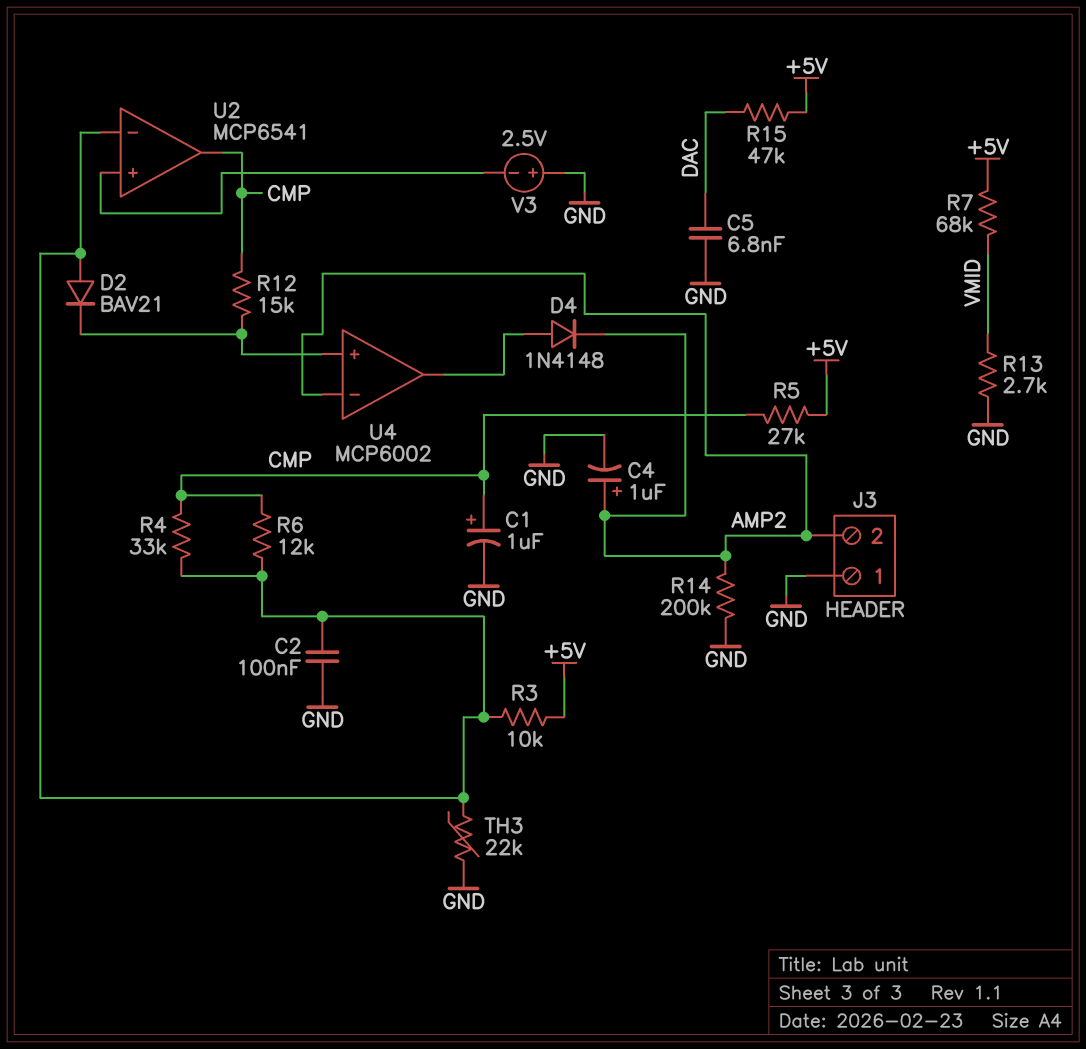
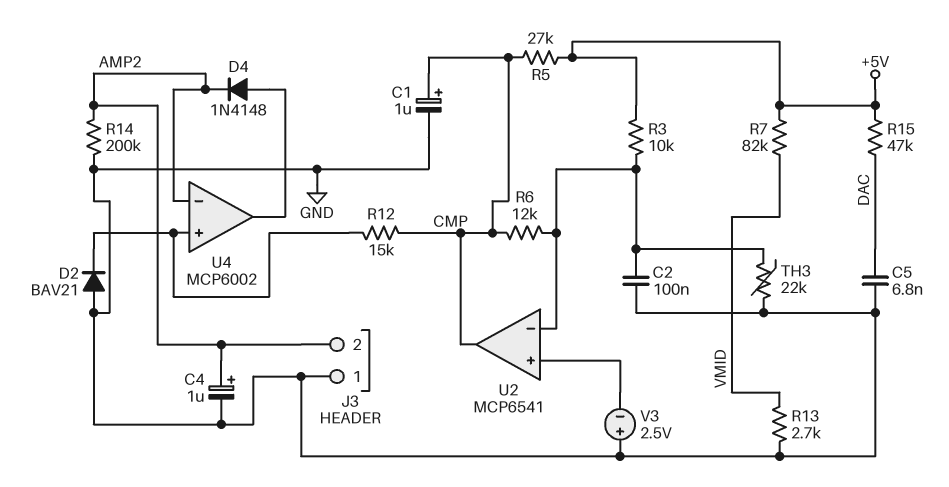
D2: diode BAV21 (A U2/in-, K U4/in+) -> diode BAV21 (A GND, K U4/in+)
R4: 33k (CMP, U2/in-) -> none
R7: 68k (+5V, VMID) -> 82k (+5V, VMID)

